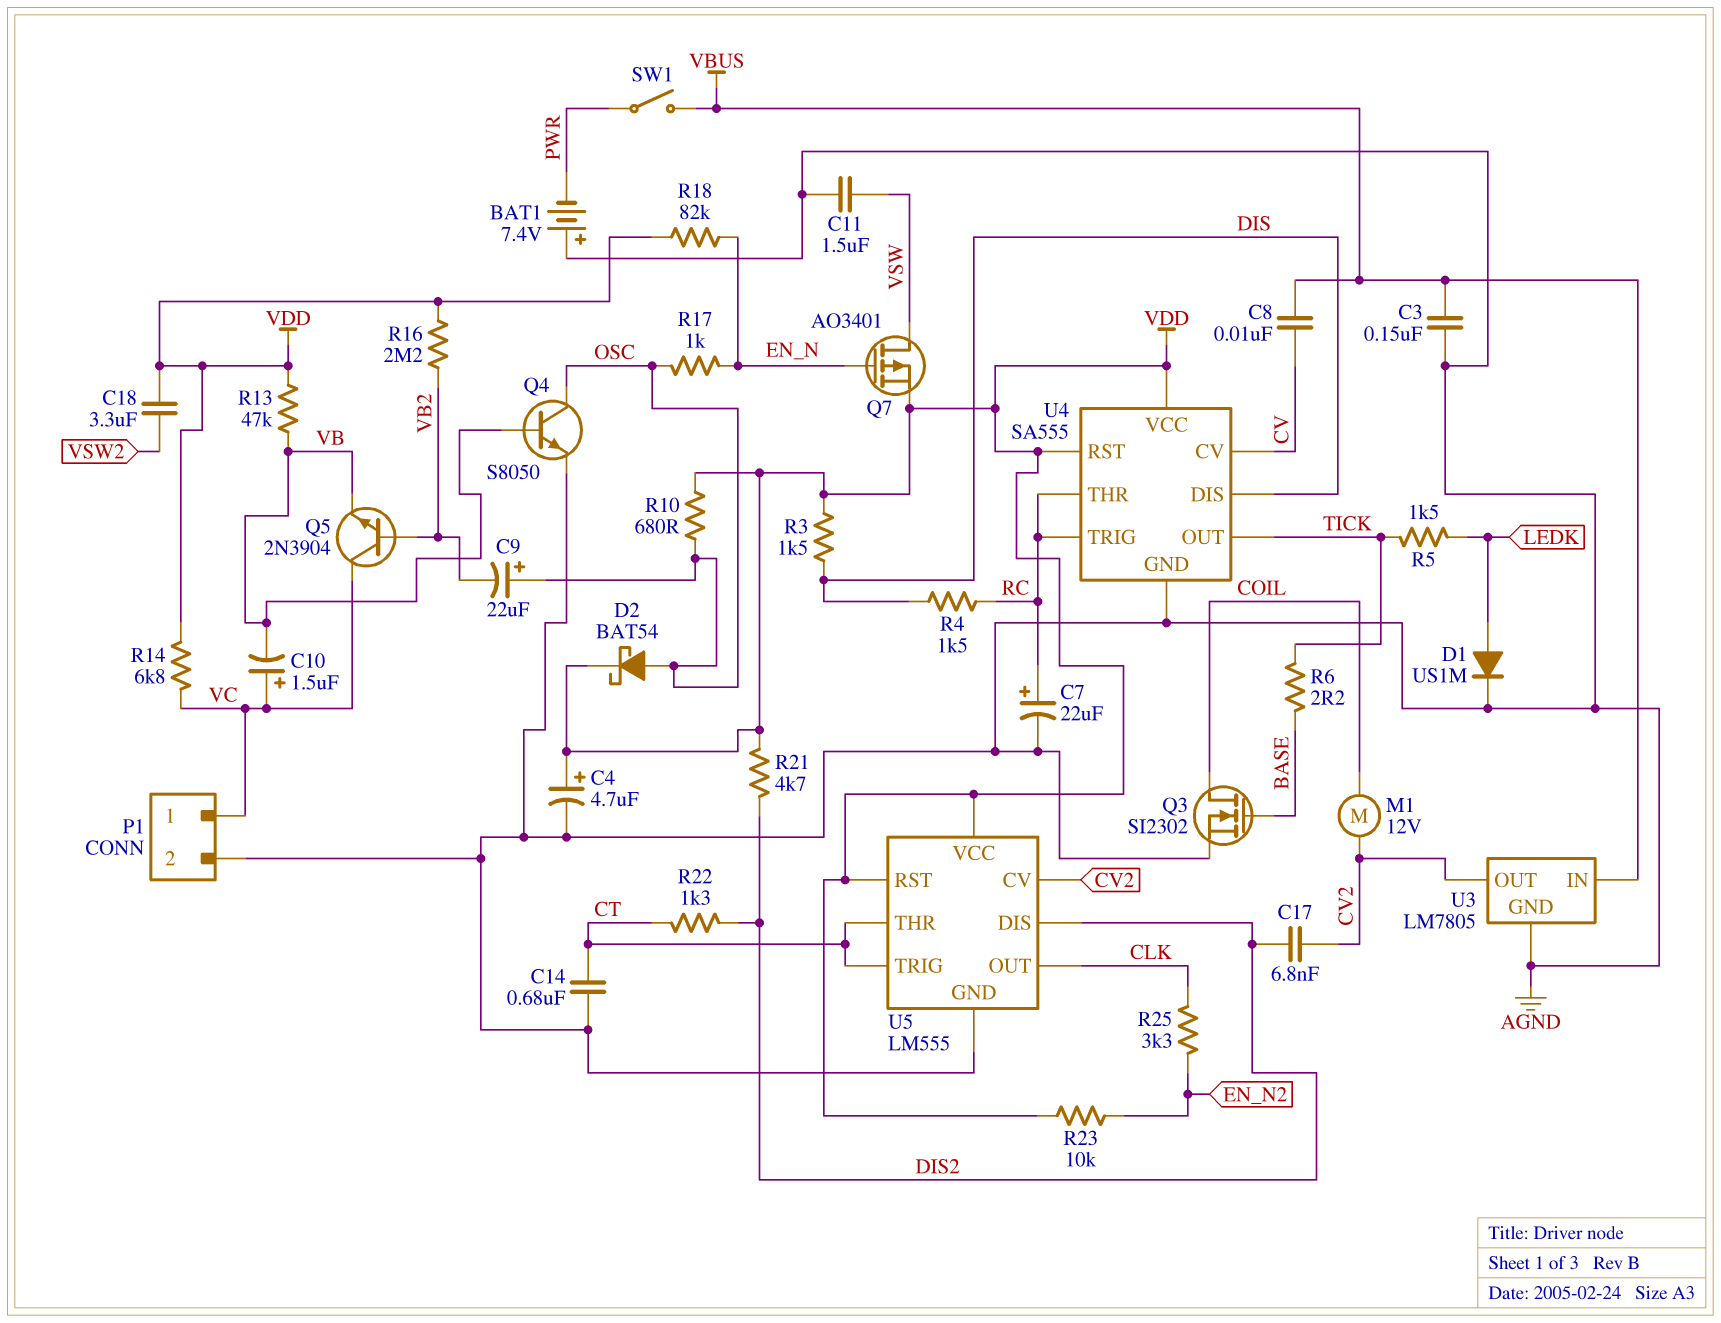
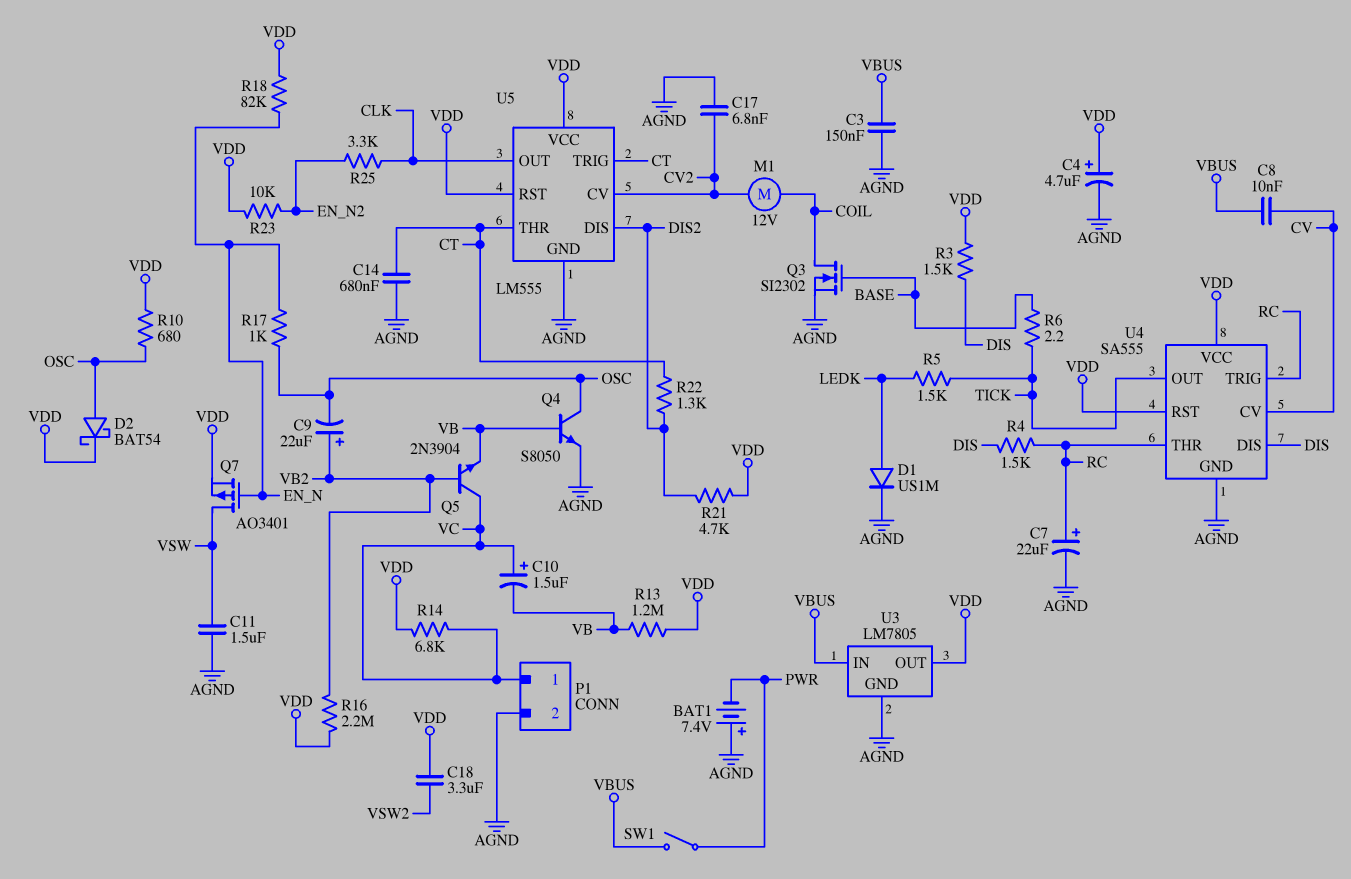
C9: 22uF (plus OSC, minus VB2) -> 22uF (plus VB2, minus OSC)
C17: 6.8nF (CV2, DIS2) -> 6.8nF (AGND, CV2)
R13: 47k (VB, VDD) -> 1.2M (VB, VDD)
U3 pin OUT: CV2 -> VDD

